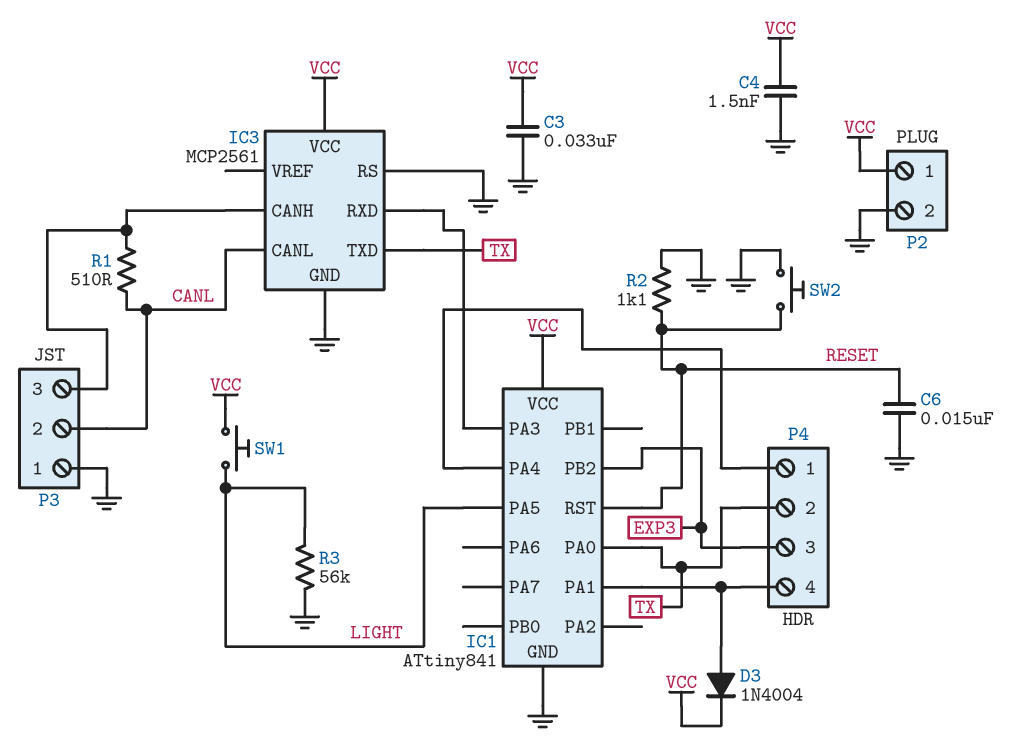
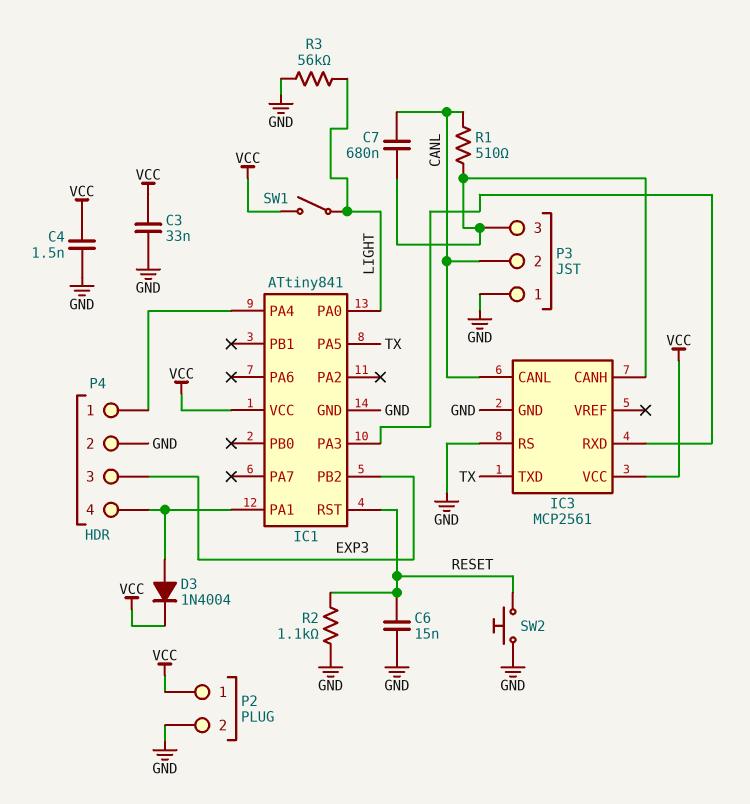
C7: none -> 680nF (CANL, IC3/CANH)
IC1 pin PA0: TX -> LIGHT
IC1 pin PA5: LIGHT -> TX
P4 pin 2: TX -> GND
SW1: button (LIGHT, VCC) -> switch (LIGHT, VCC)

